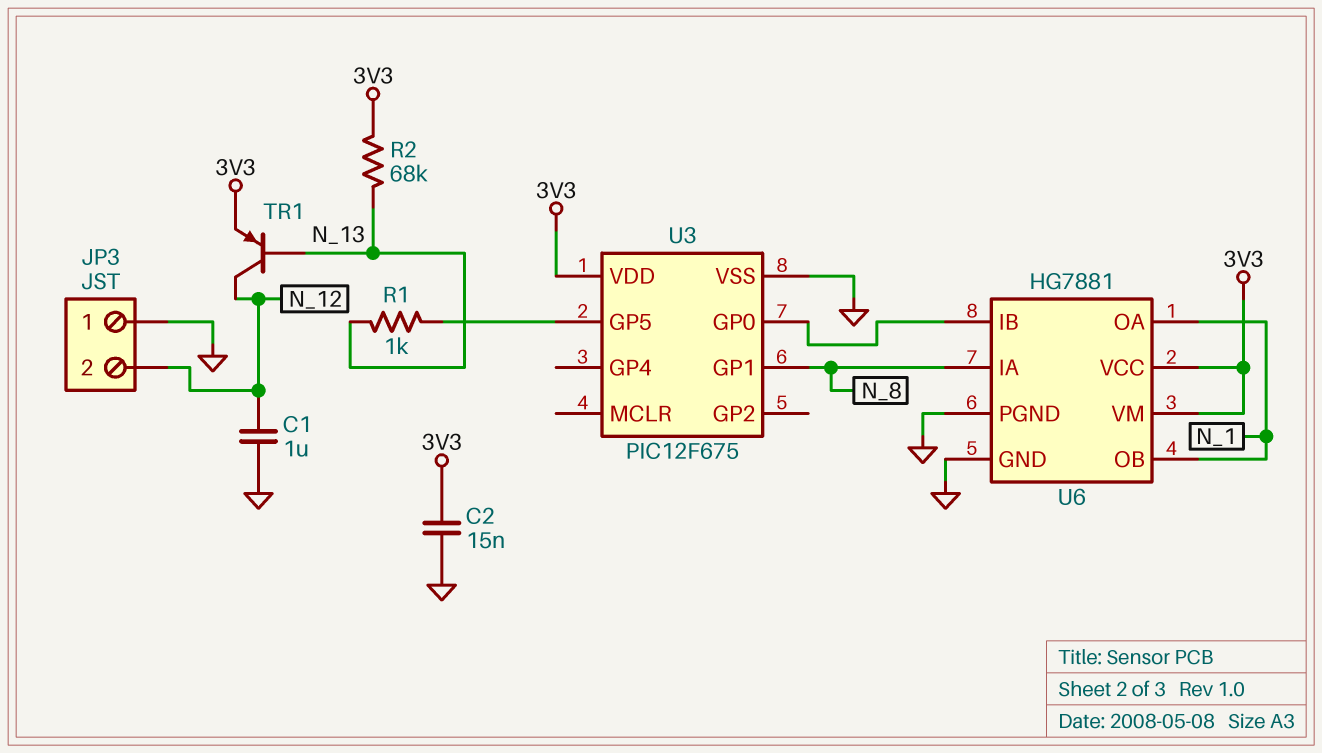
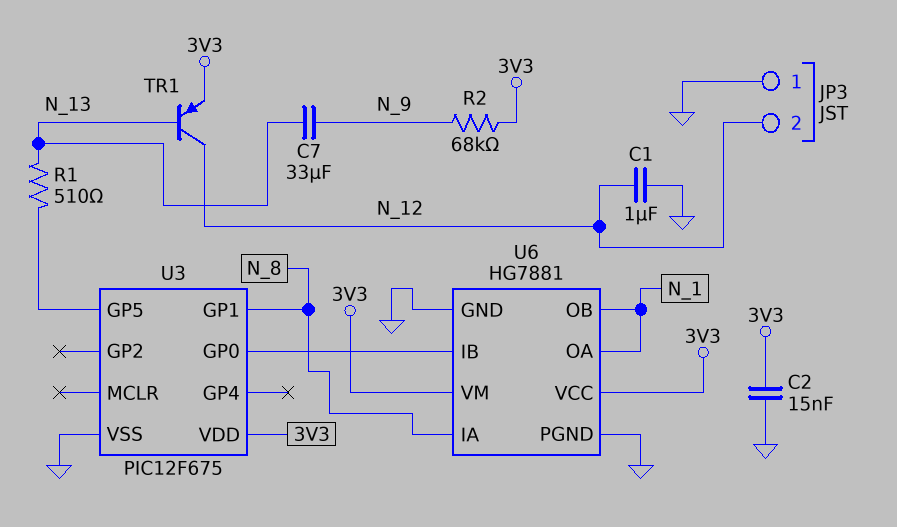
C7: none -> 33uF (N_9, N_13)
R1: 1k (N_13, U3/GP5) -> 510 (N_13, U3/GP5)
R2: 68k (3V3, N_13) -> 68k (3V3, N_9)

